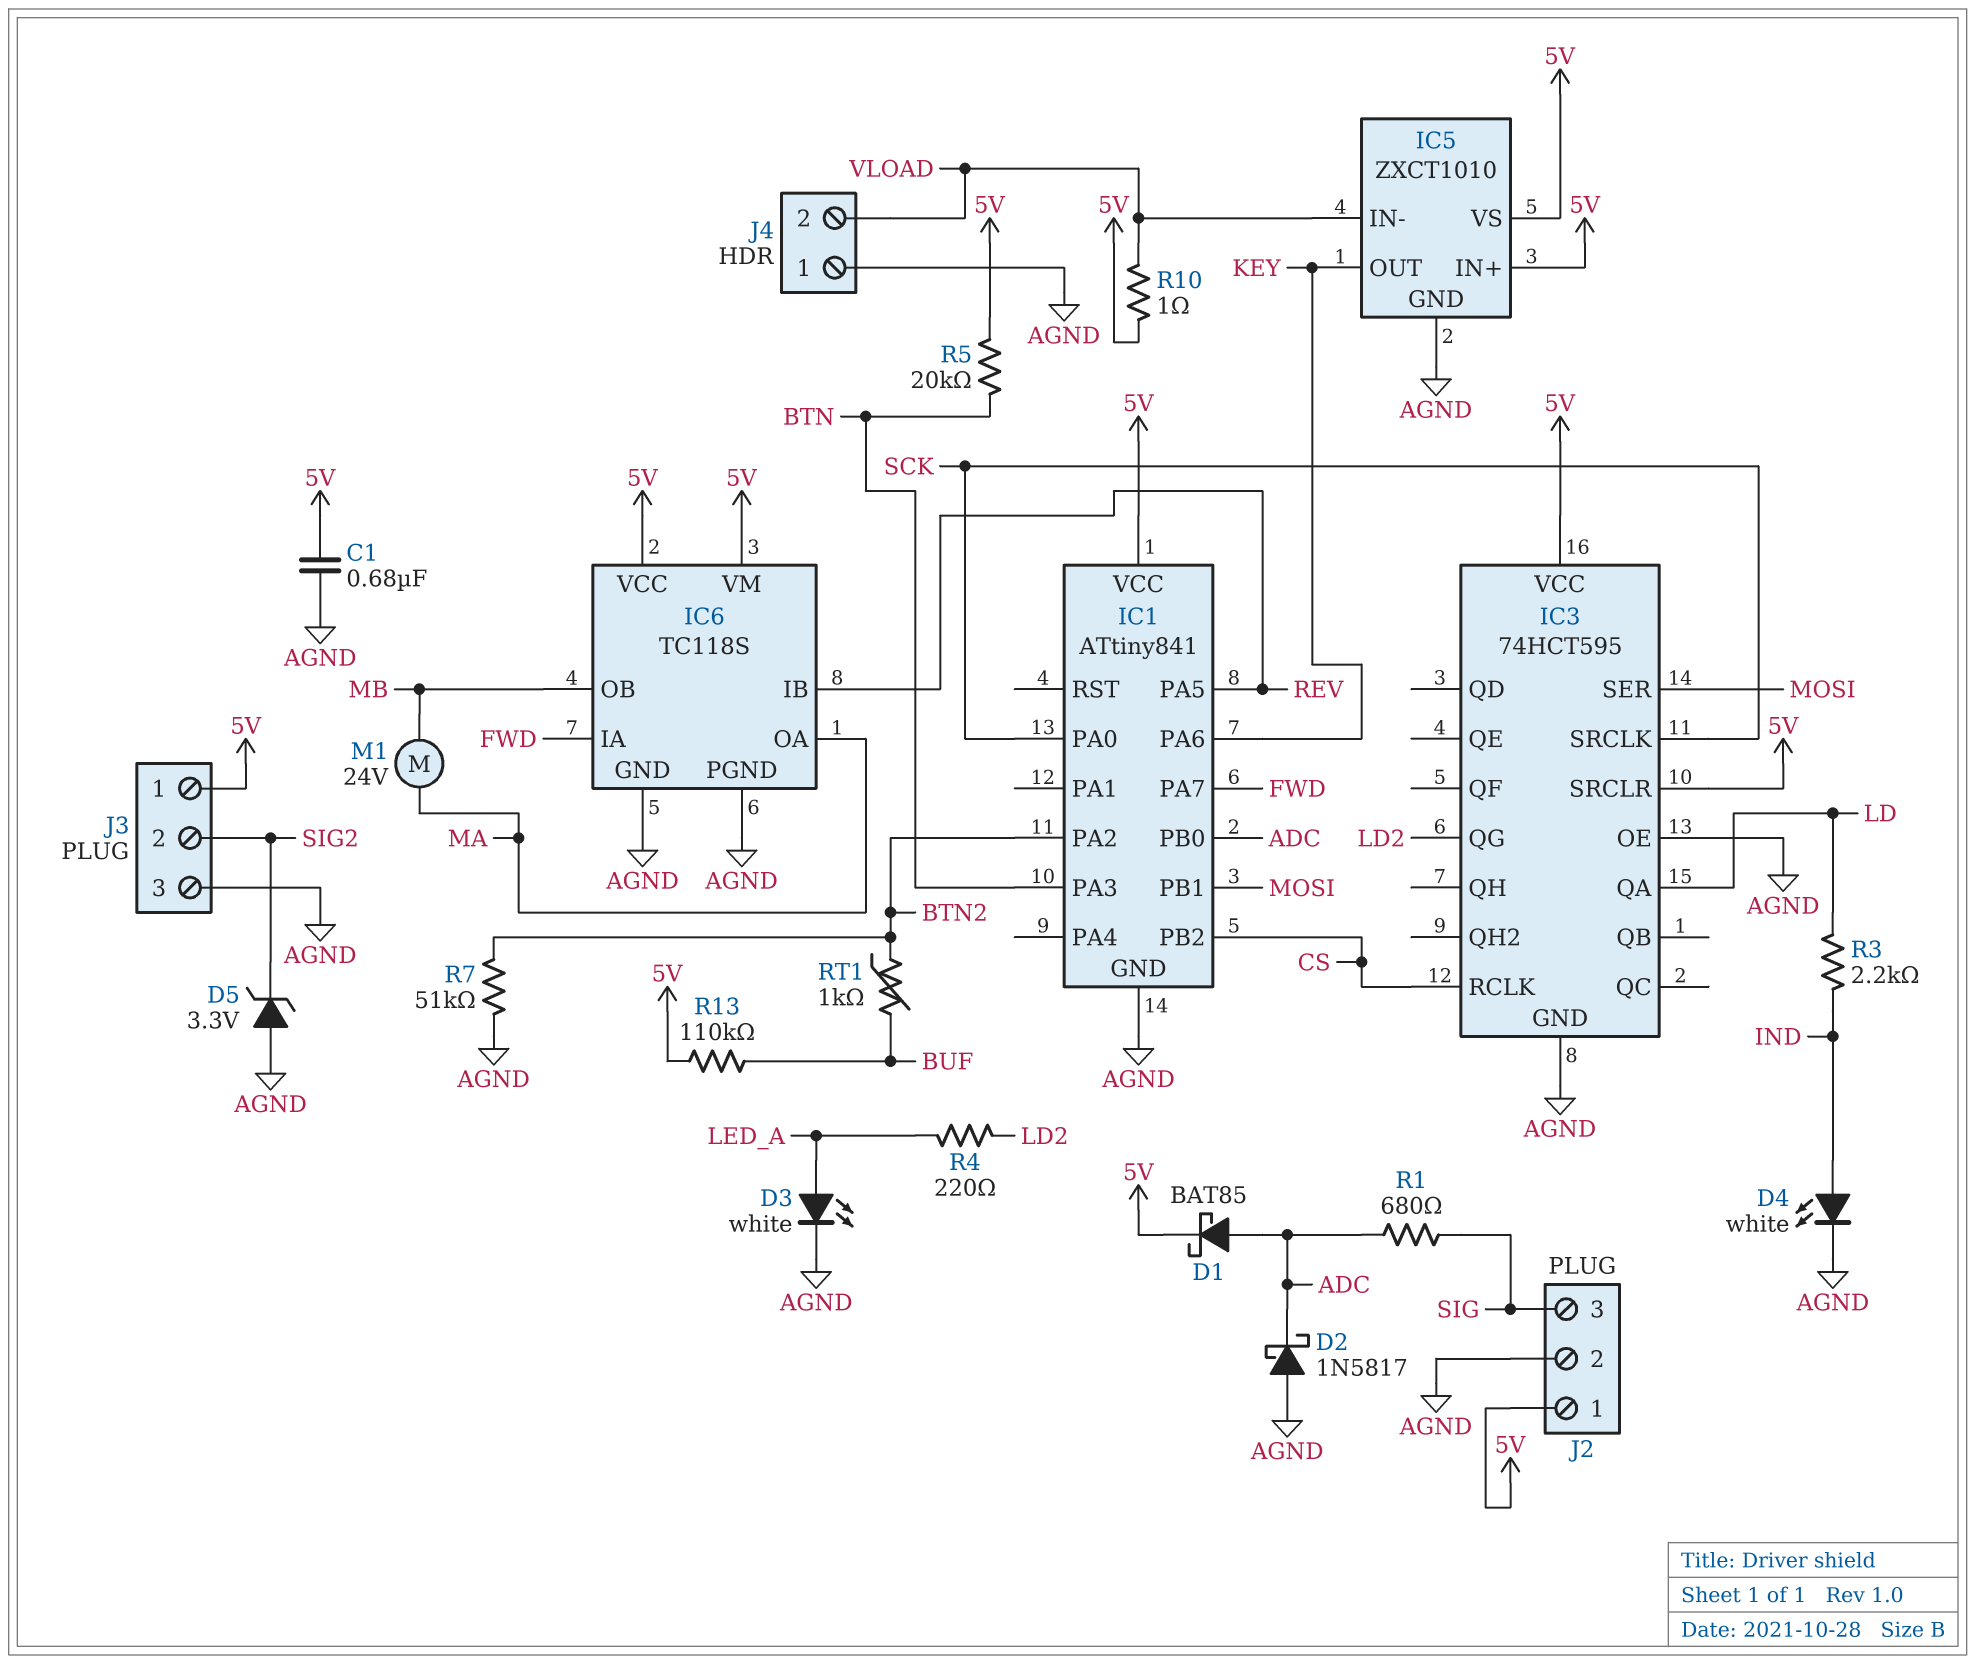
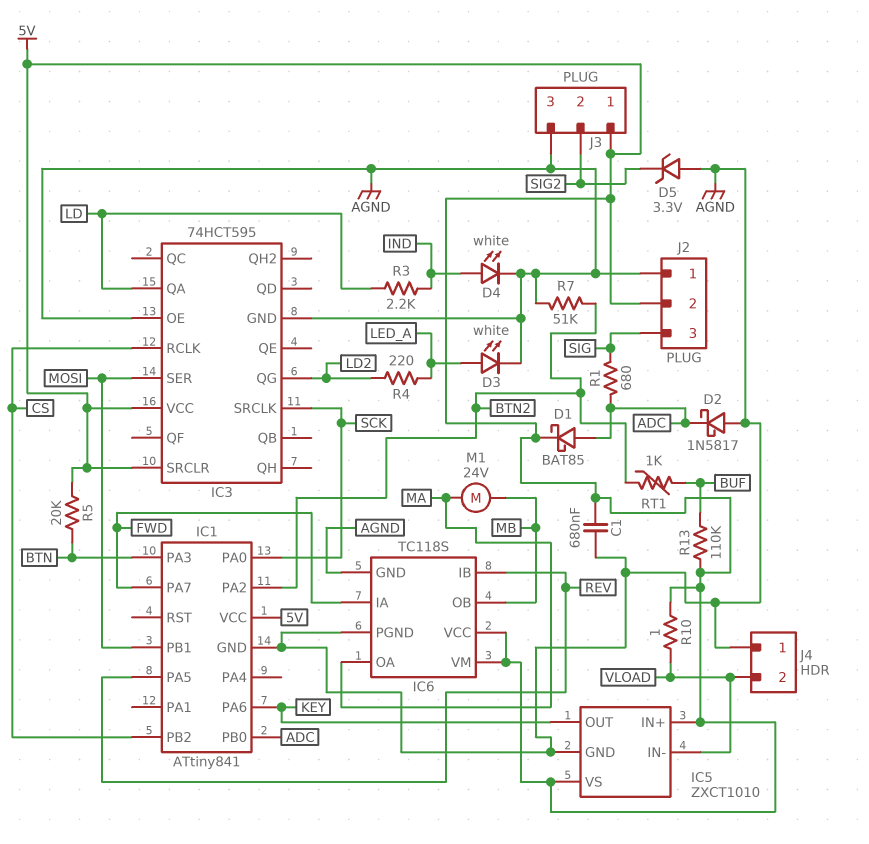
J2 pin 1: 5V -> AGND
J2 pin 2: AGND -> 5V

